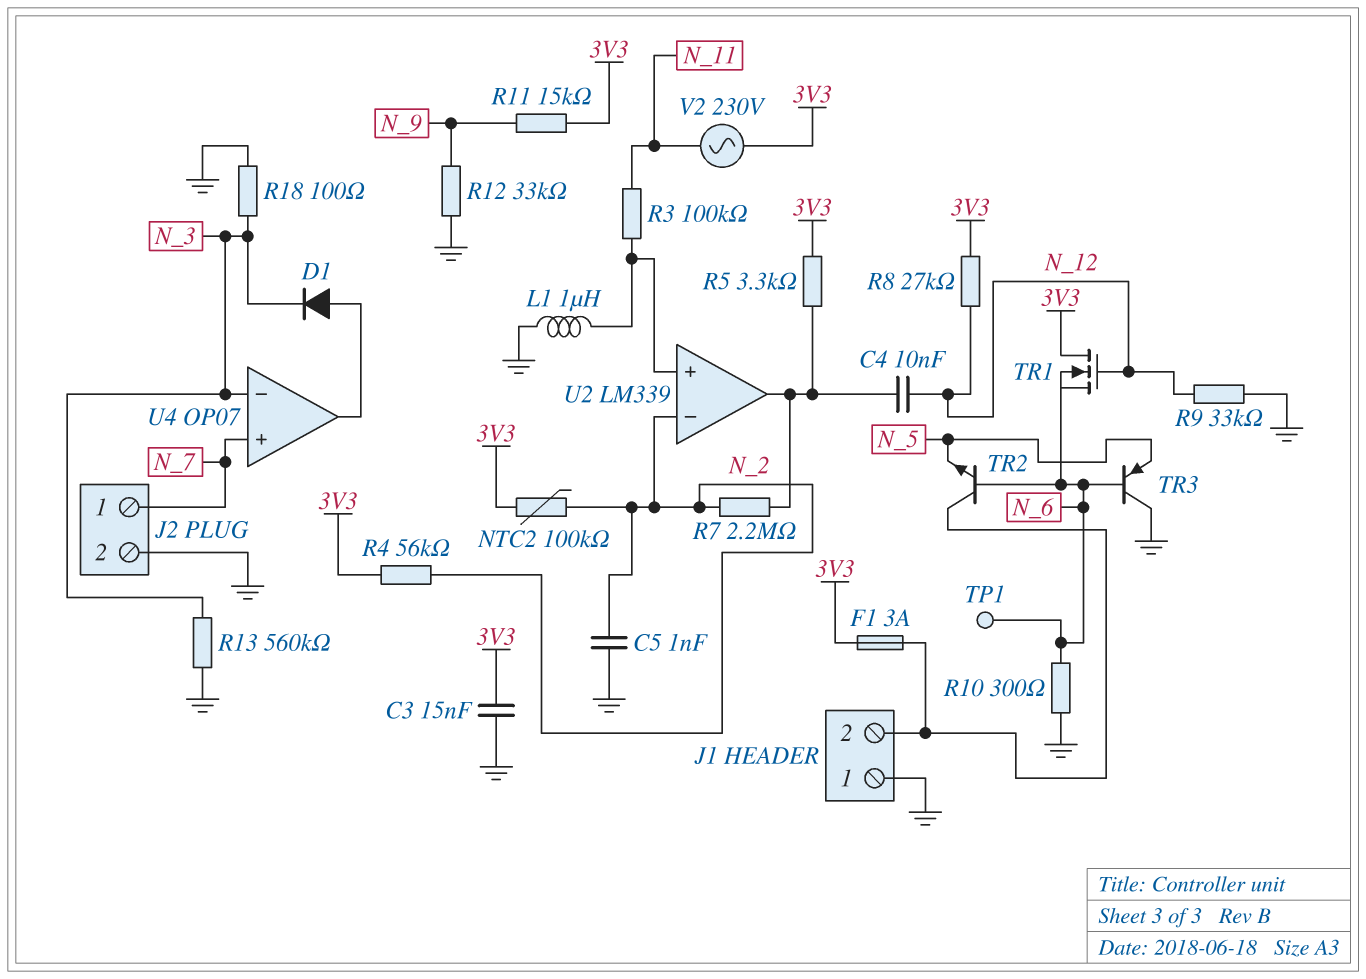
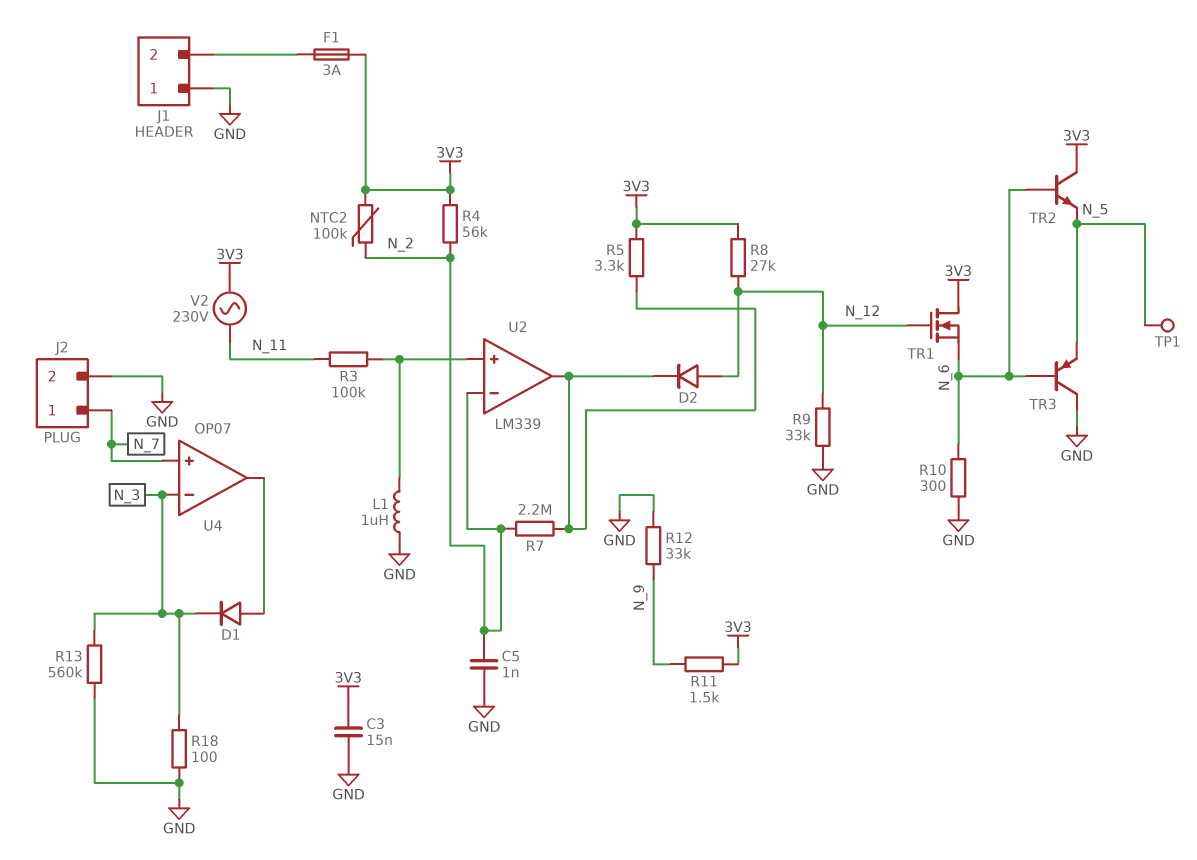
C4: 10nF (N_12, U2/out) -> none
D2: none -> diode (A N_12, K U2/out)
R11: 15k (3V3, N_9) -> 1.5k (3V3, N_9)
TP1: test point (N_6) -> test point (N_5)
TR2: NPN (B N_6, C J1/2, E N_5) -> NPN (B N_6, C 3V3, E N_5)

